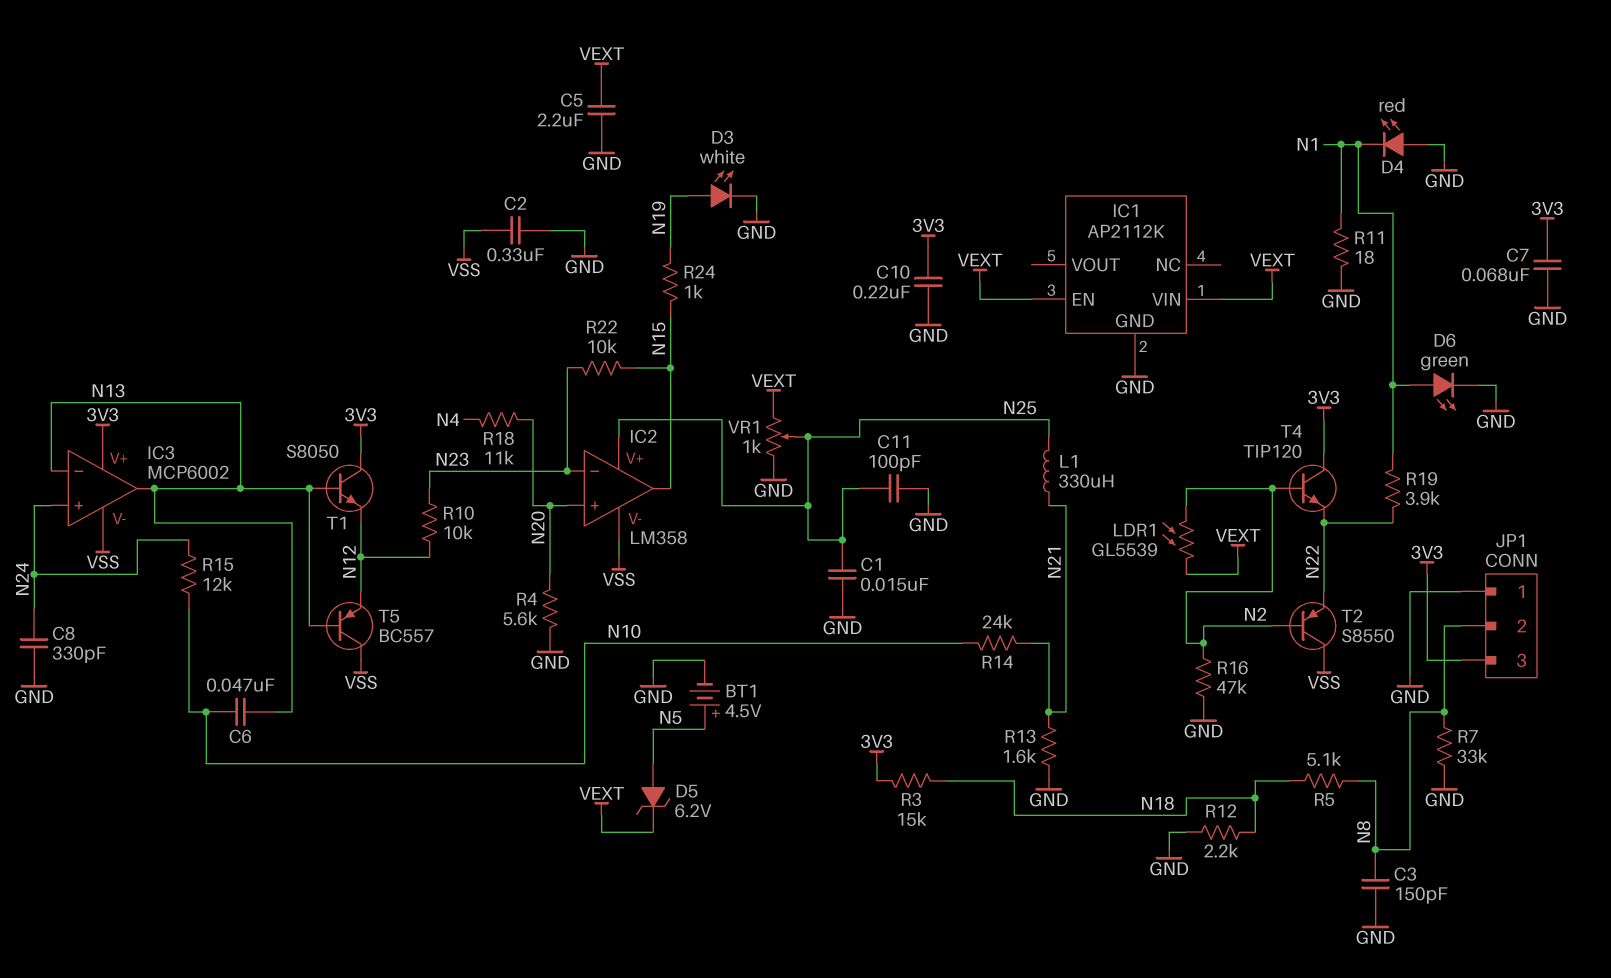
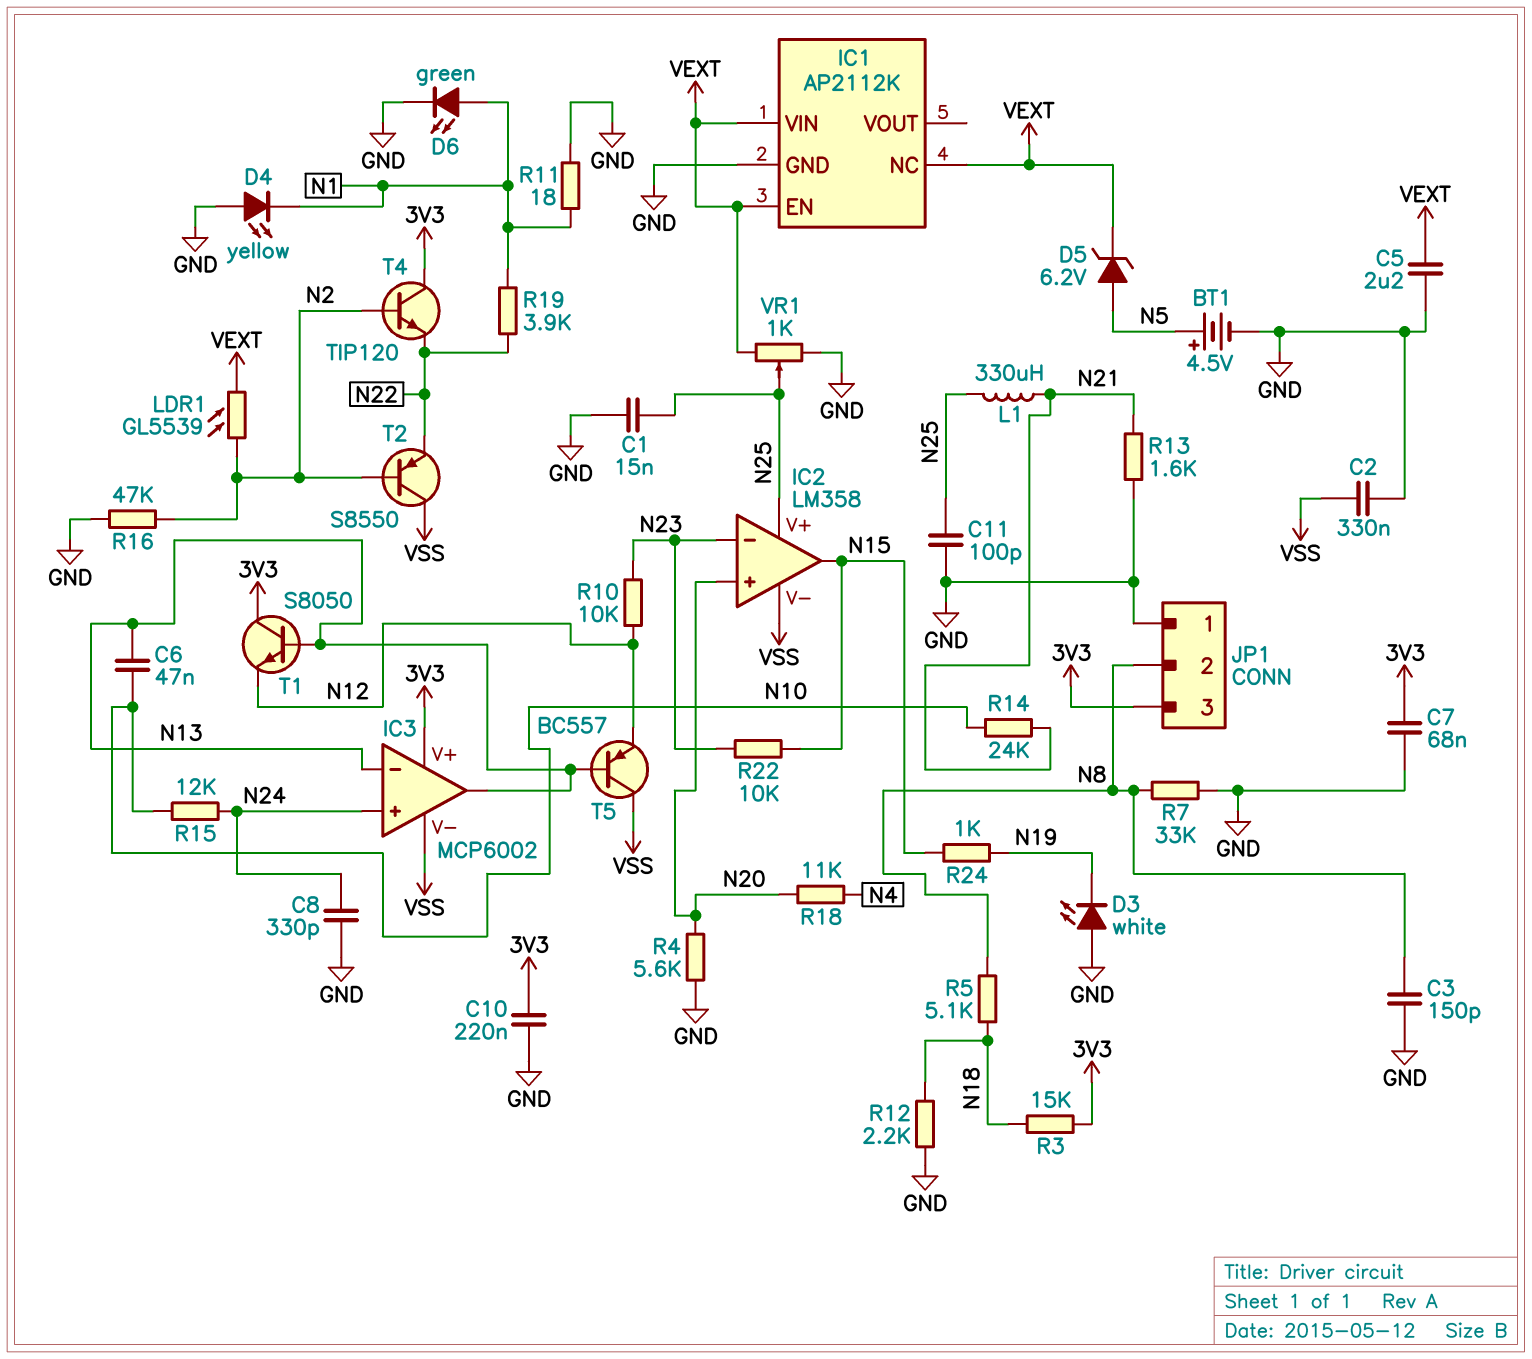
D3: LED white (A N19, K GND) -> LED white (A GND, K N19)
D4: LED red (A GND, K N1) -> LED yellow (A GND, K N1)
IC1 pin NC: none -> VEXT

